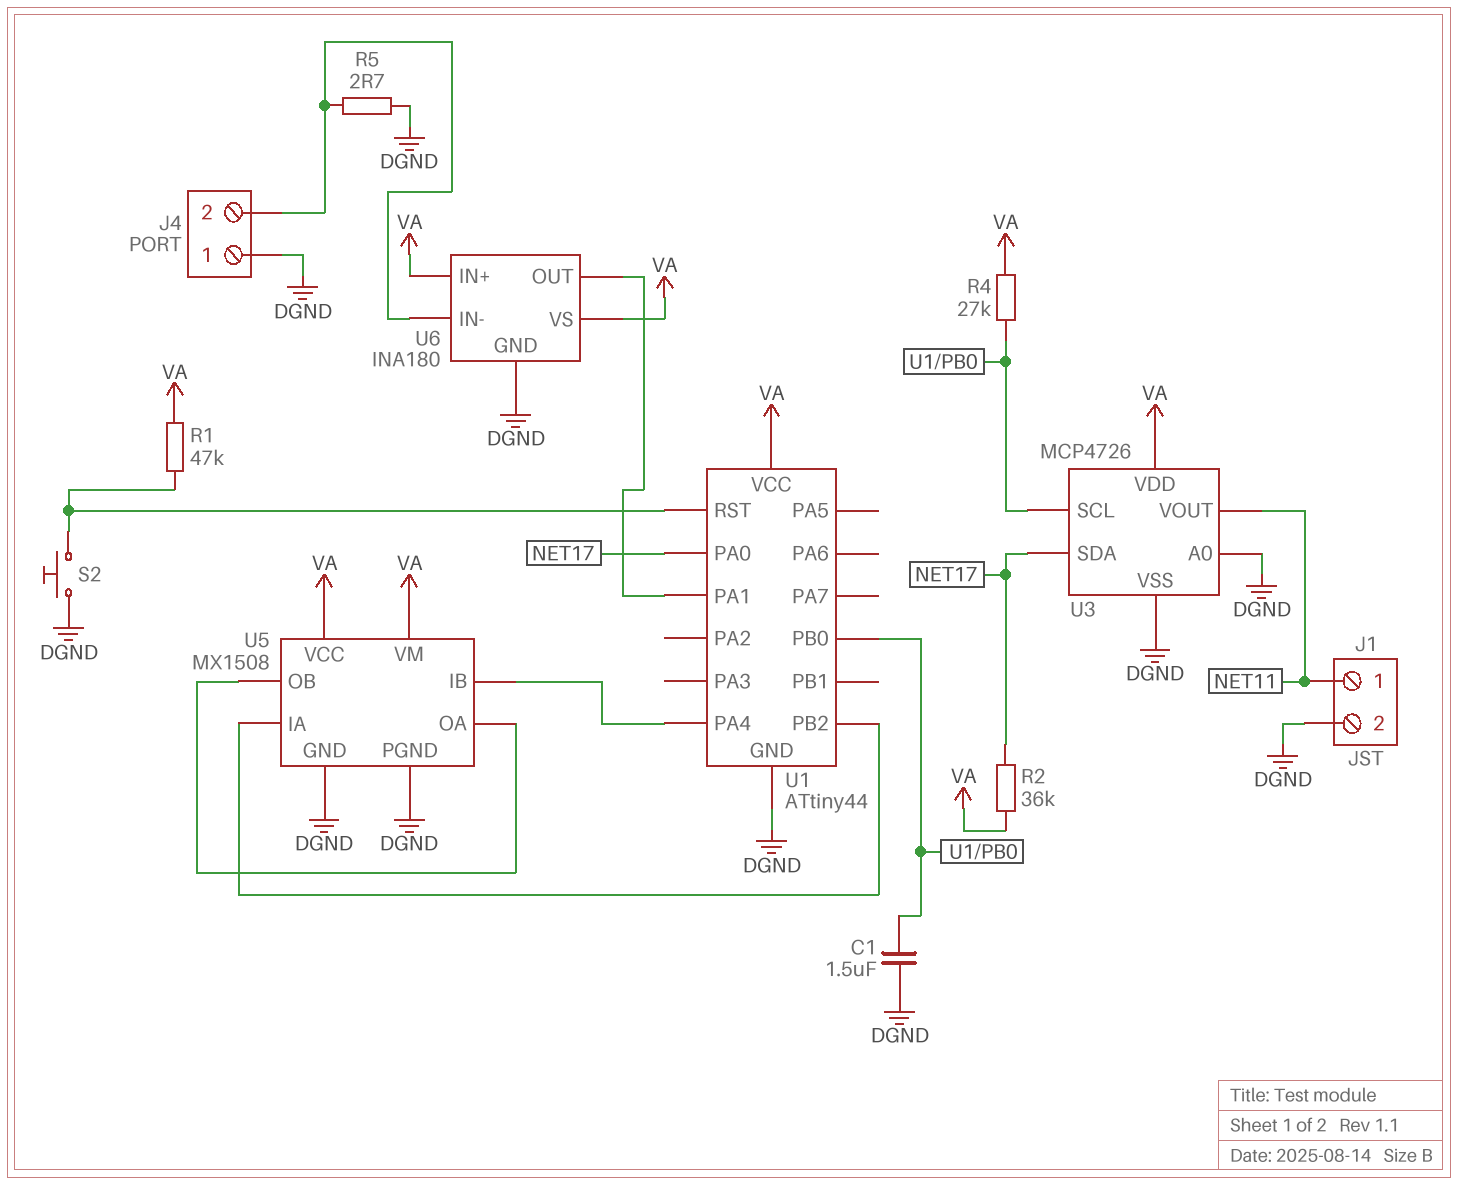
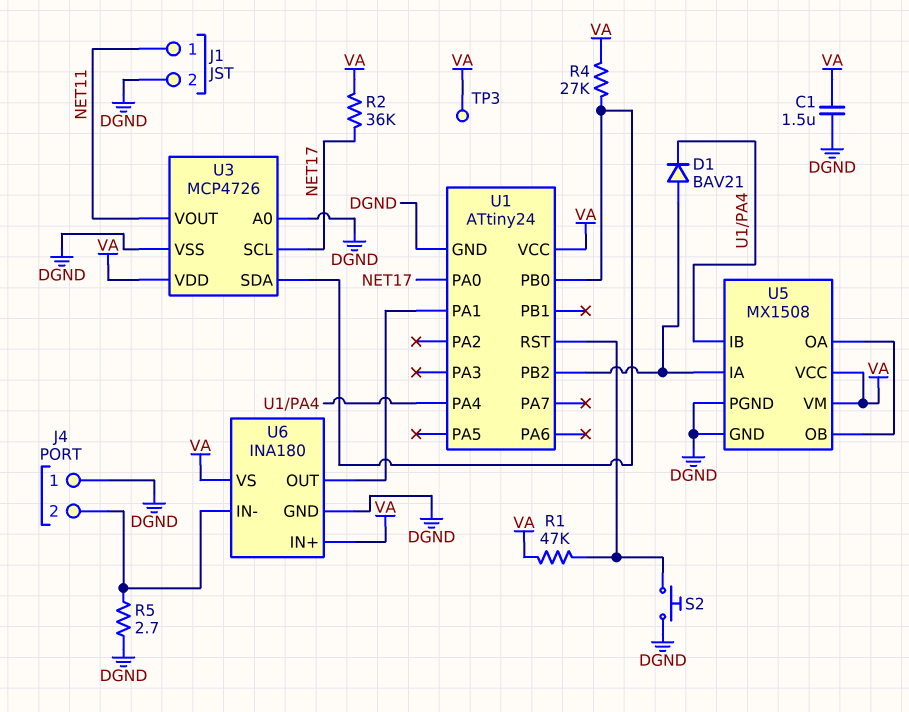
C1: 1.5uF (DGND, U1/PB0) -> 1.5uF (DGND, VA)
D1: none -> diode BAV21 (A U1/PB2, K U1/PA4)
TP3: none -> test point (VA)
U1: ATtiny44 -> ATtiny24
U3 pin SCL: U1/PB0 -> NET17
U3 pin SDA: NET17 -> U1/PB0

